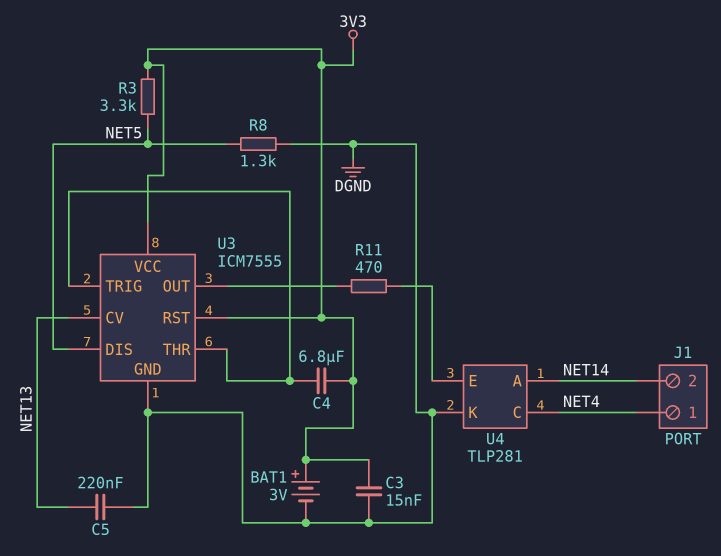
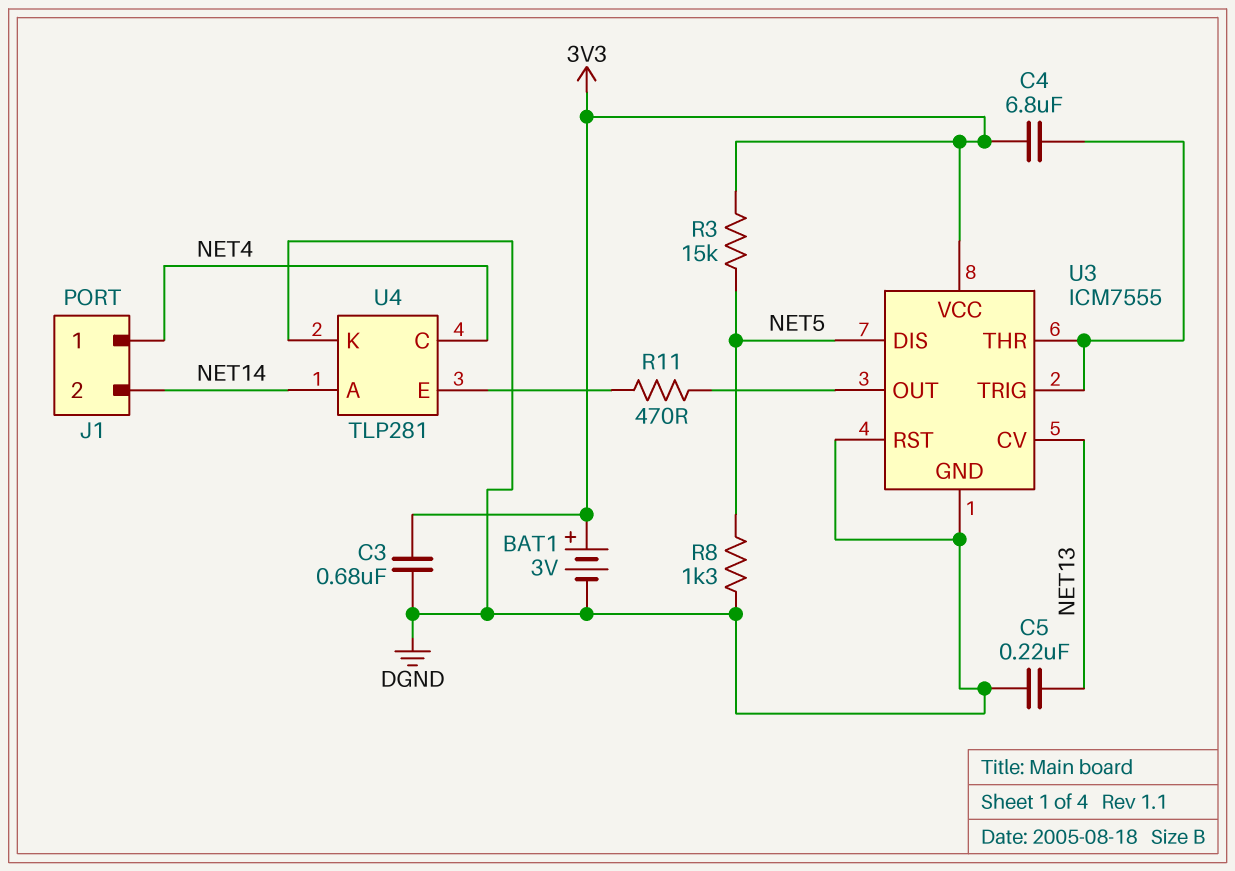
C3: 15nF (3V3, DGND) -> 680nF (3V3, DGND)
R3: 3.3k (3V3, NET5) -> 15k (3V3, NET5)
U3 pin RST: 3V3 -> DGND

